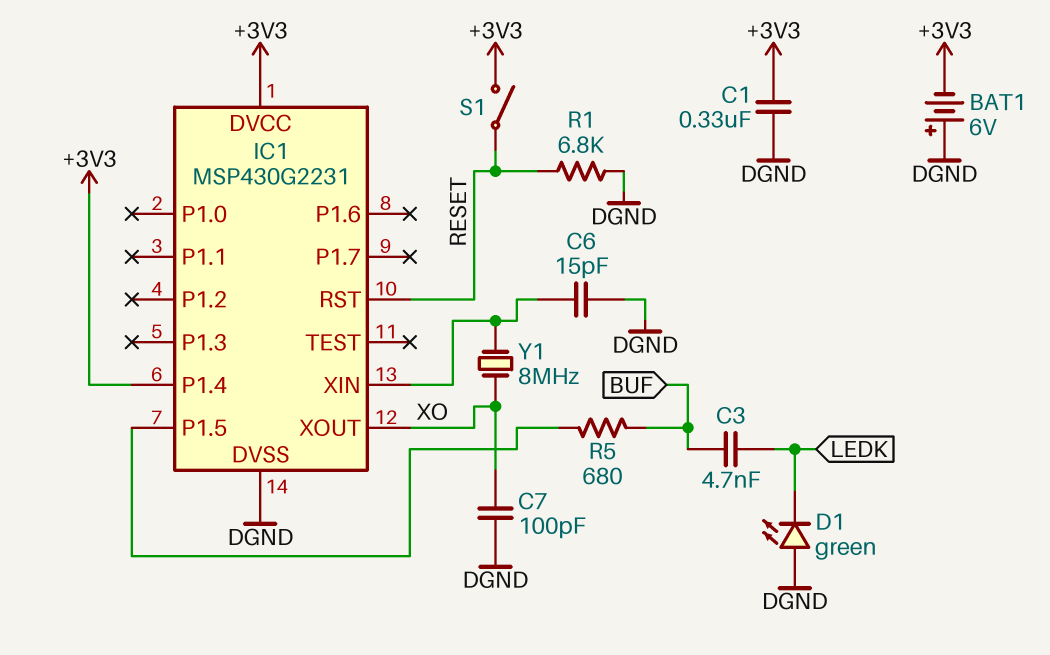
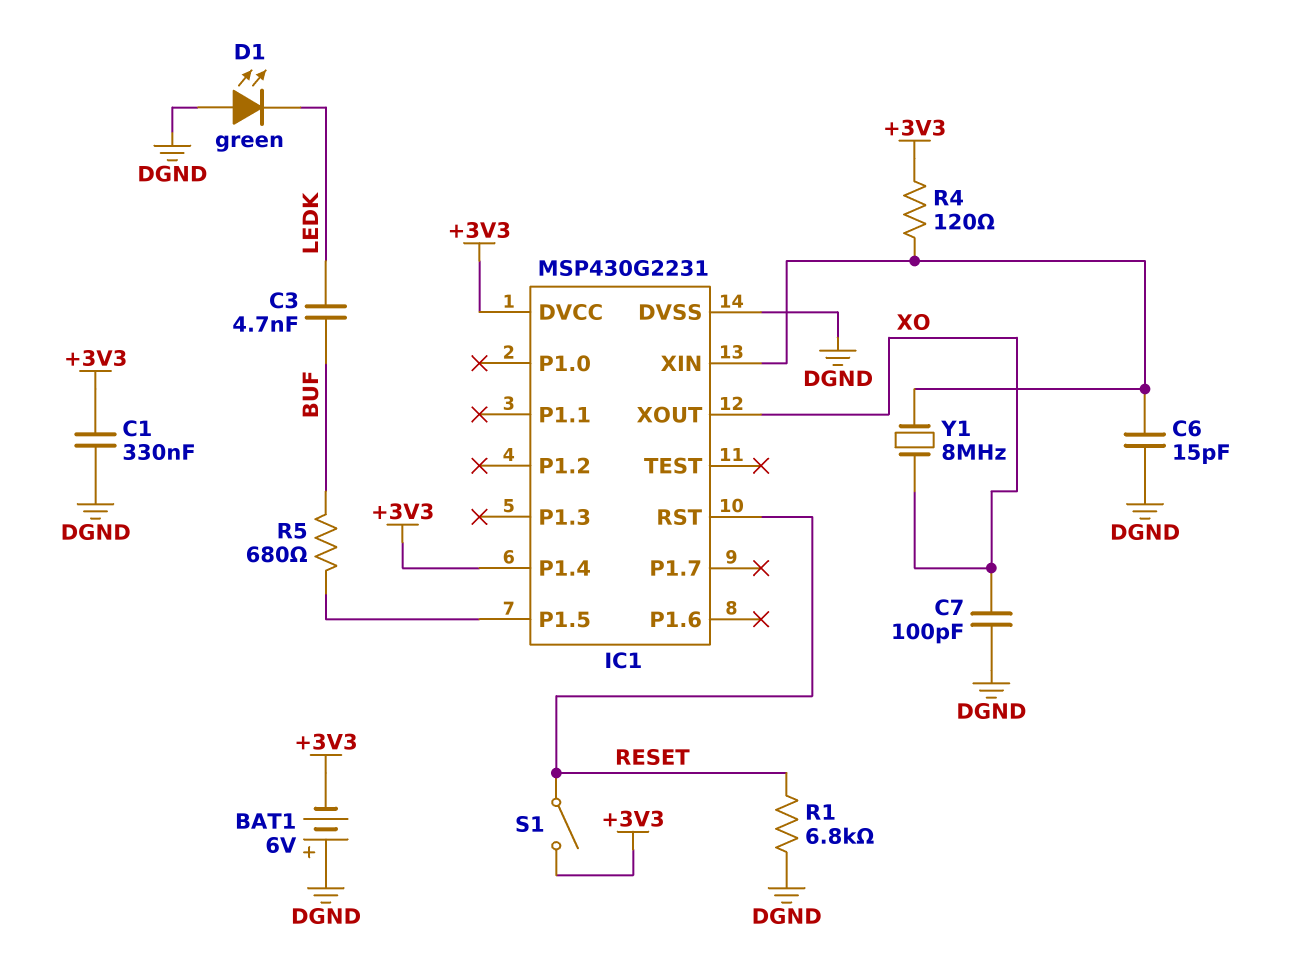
R4: none -> 120 (+3V3, IC1/XIN)

